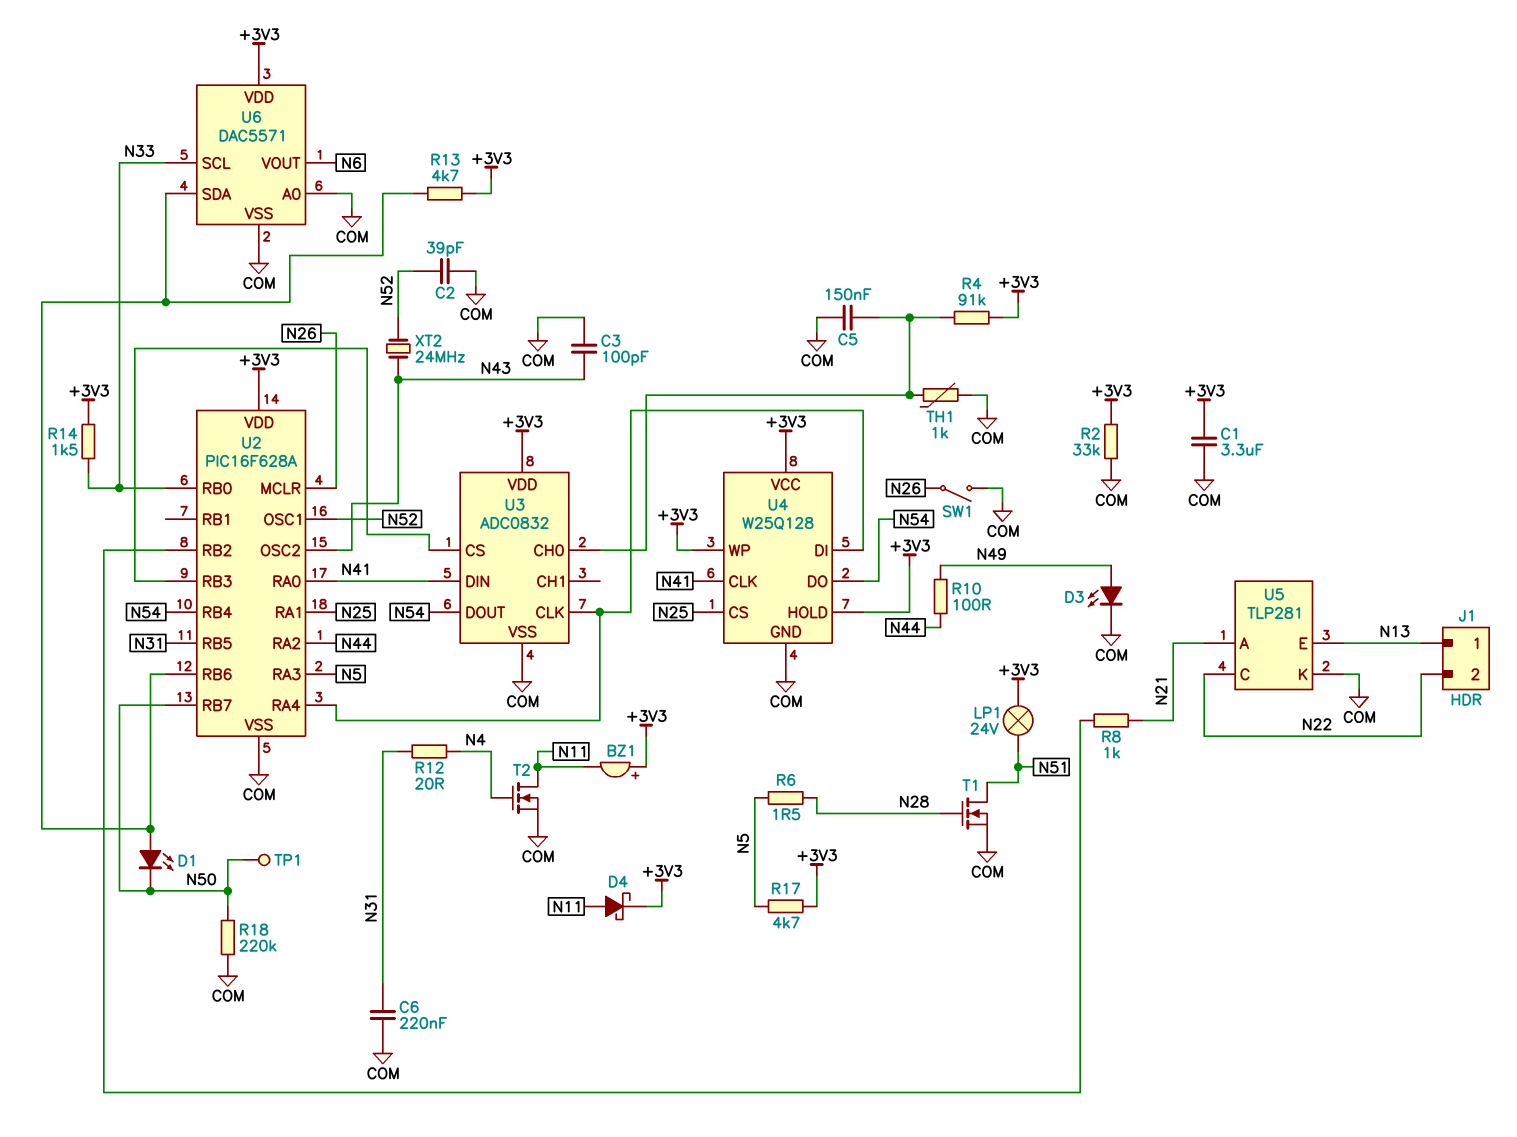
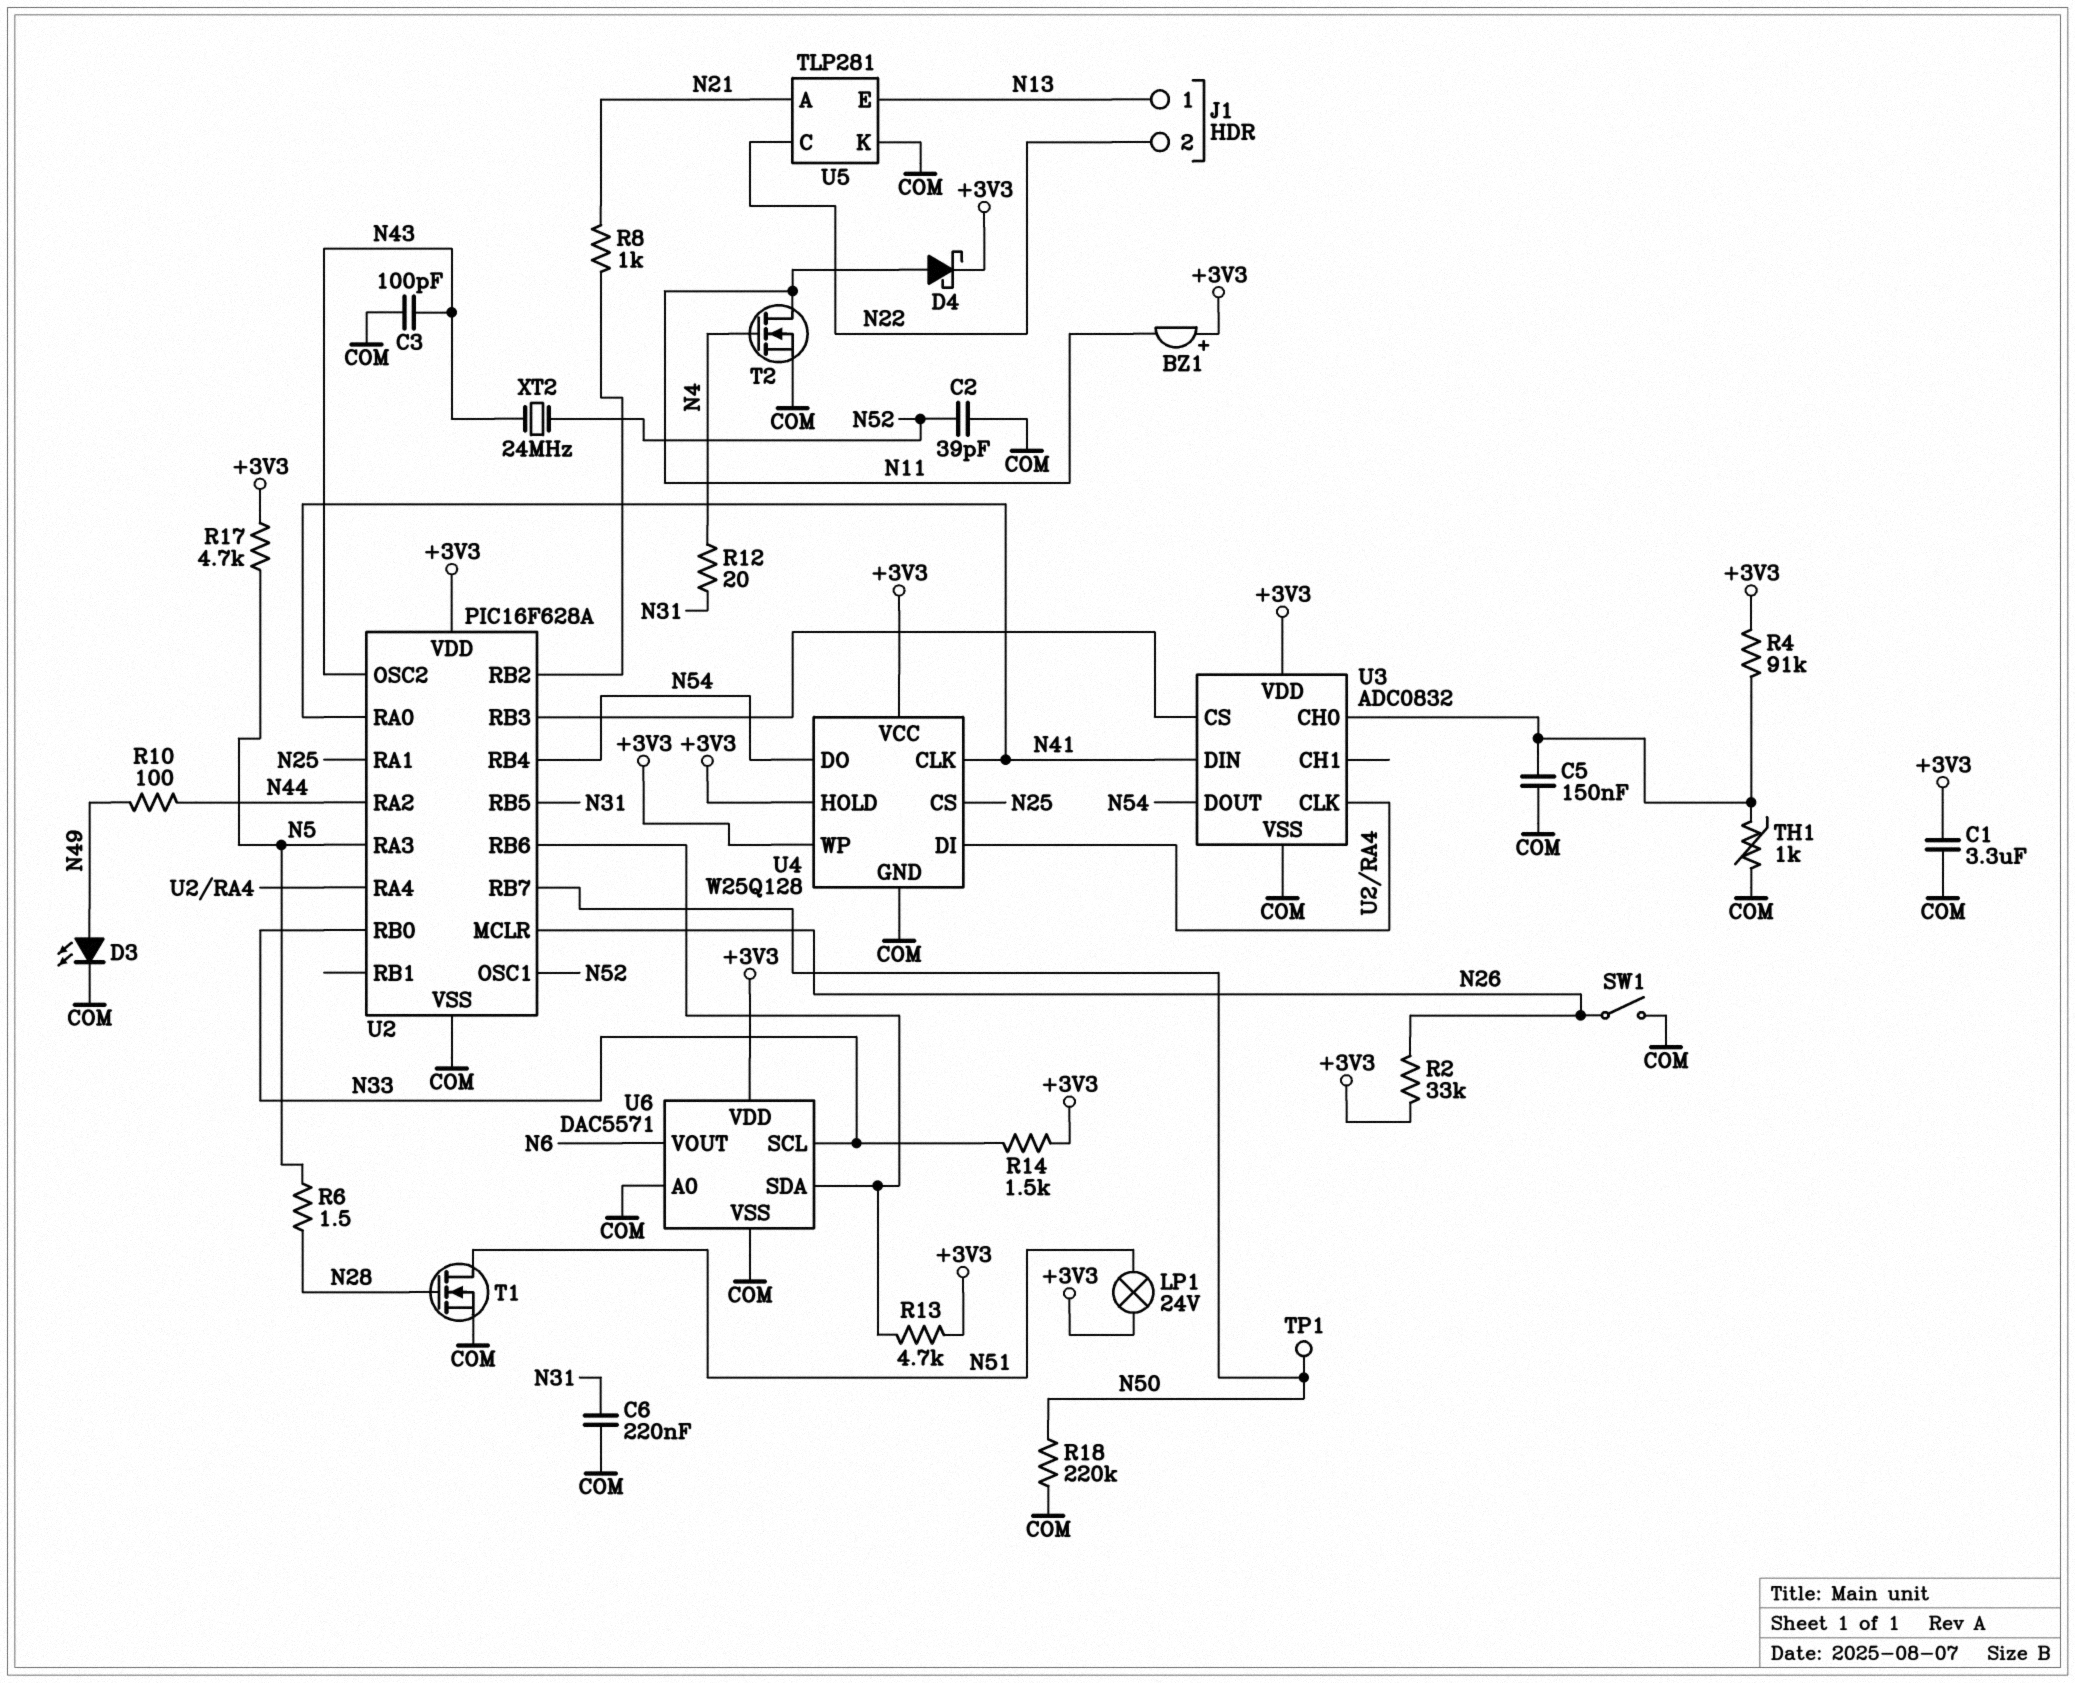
D1: LED (A U2/RB6, K N50) -> none
R2: 33k (+3V3, COM) -> 33k (+3V3, N26)

